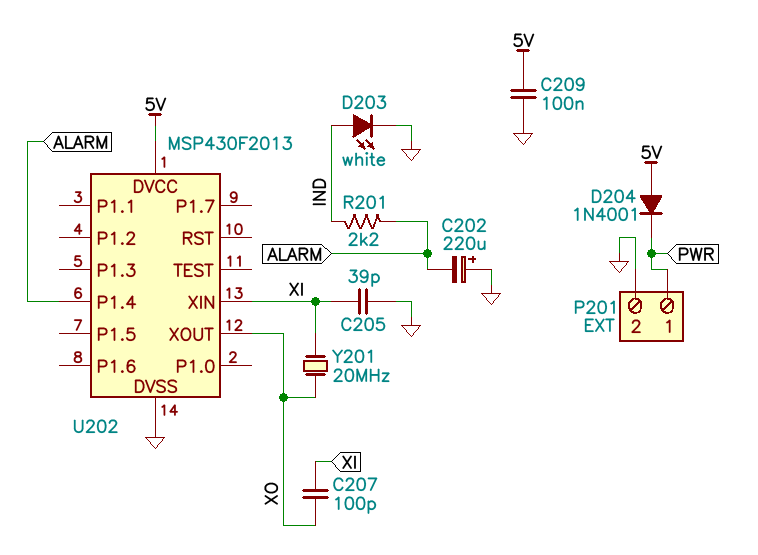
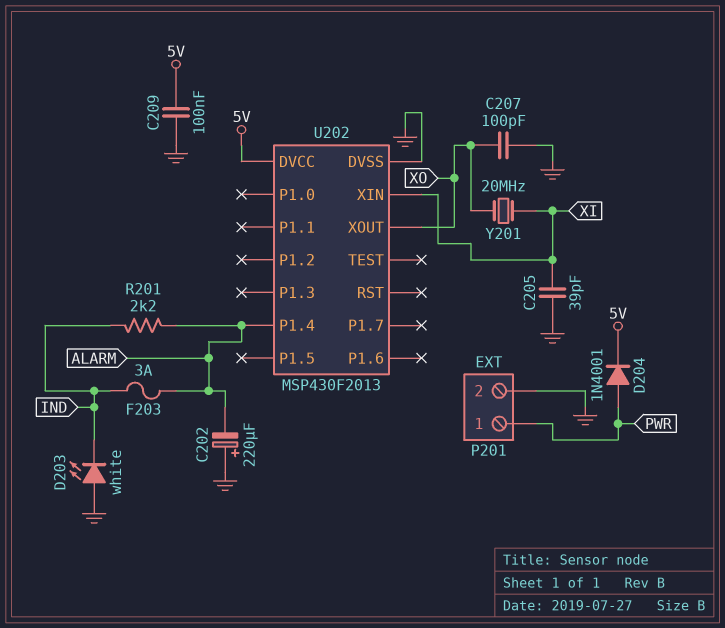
C207: 100pF (XI, XO) -> 100pF (GND, XO)
D203: LED white (A IND, K GND) -> LED white (A GND, K IND)
D204: diode 1N4001 (A 5V, K PWR) -> diode 1N4001 (A PWR, K 5V)
F203: none -> 3A (ALARM, IND)

